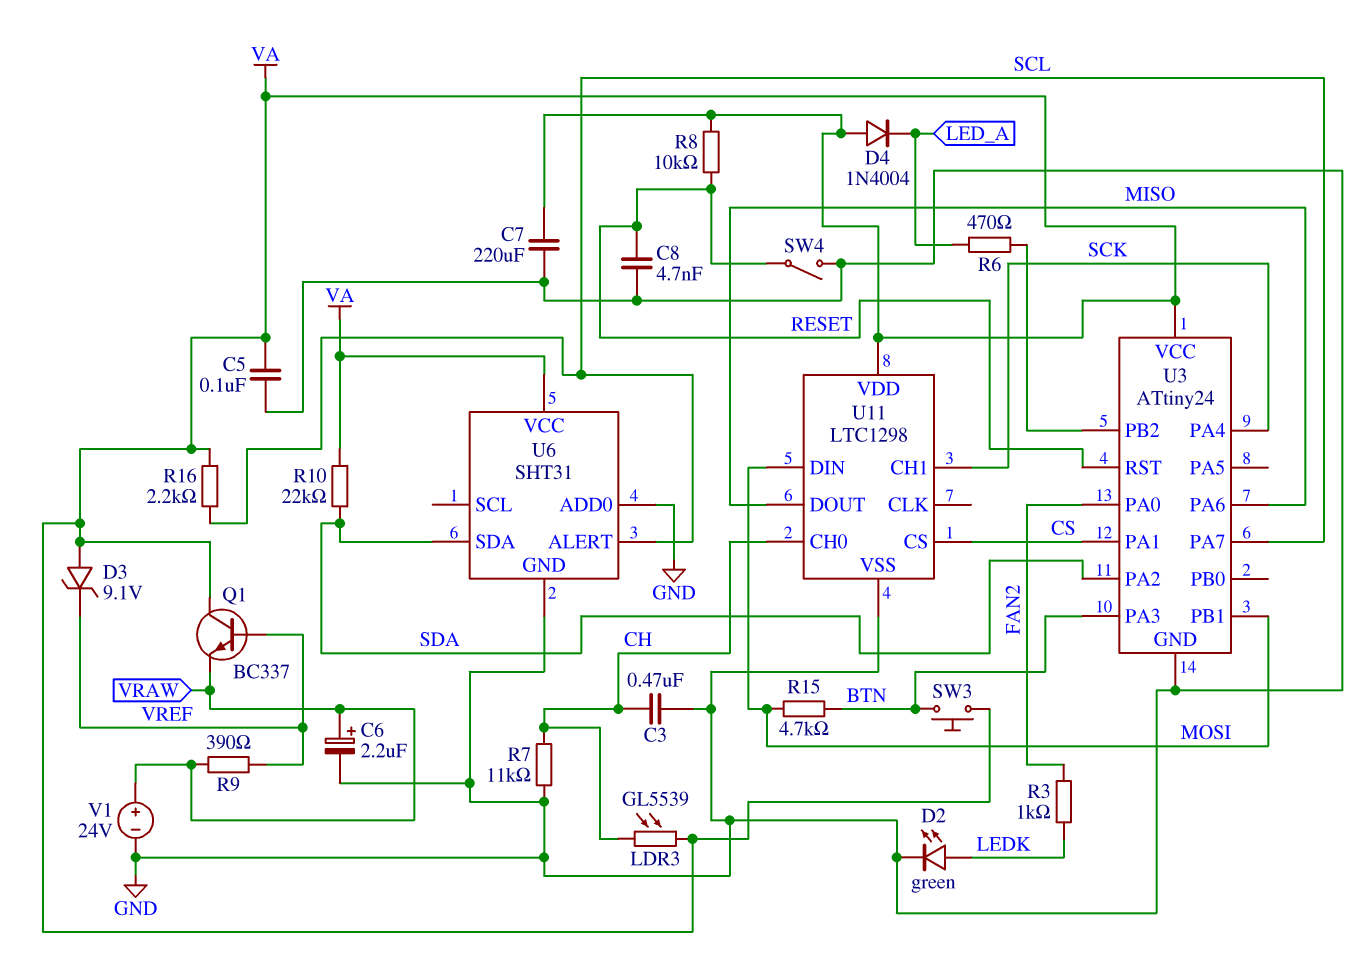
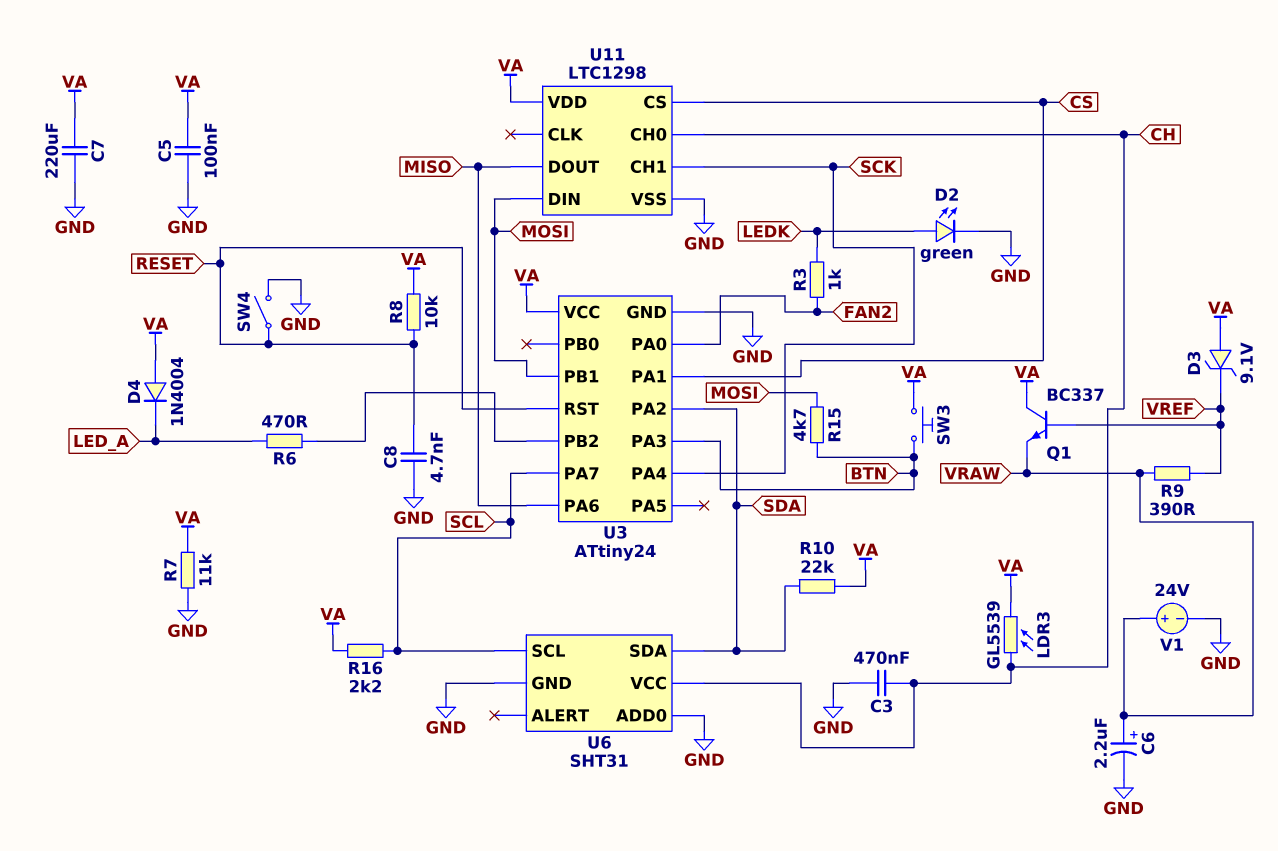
R7: 11k (CH, GND) -> 11k (GND, VA)
U6 pin ALERT: SCL -> none
U6 pin SCL: none -> SCL
U6 pin VCC: VA -> CH

